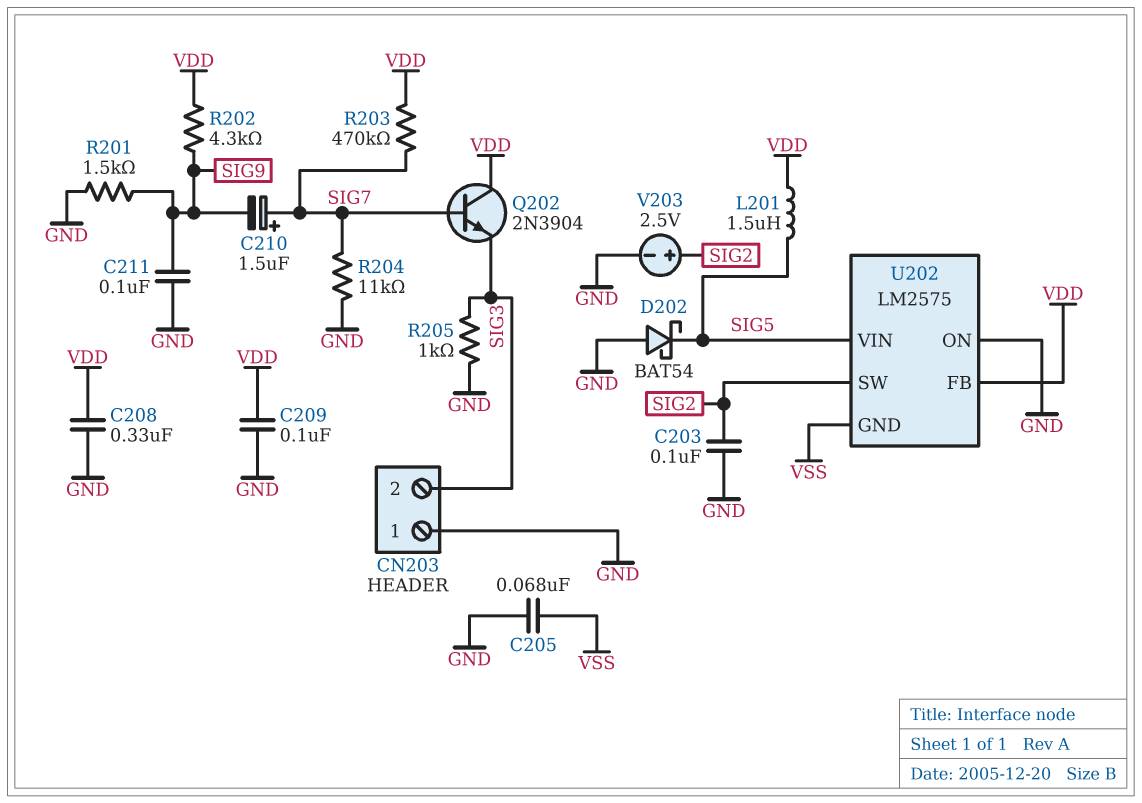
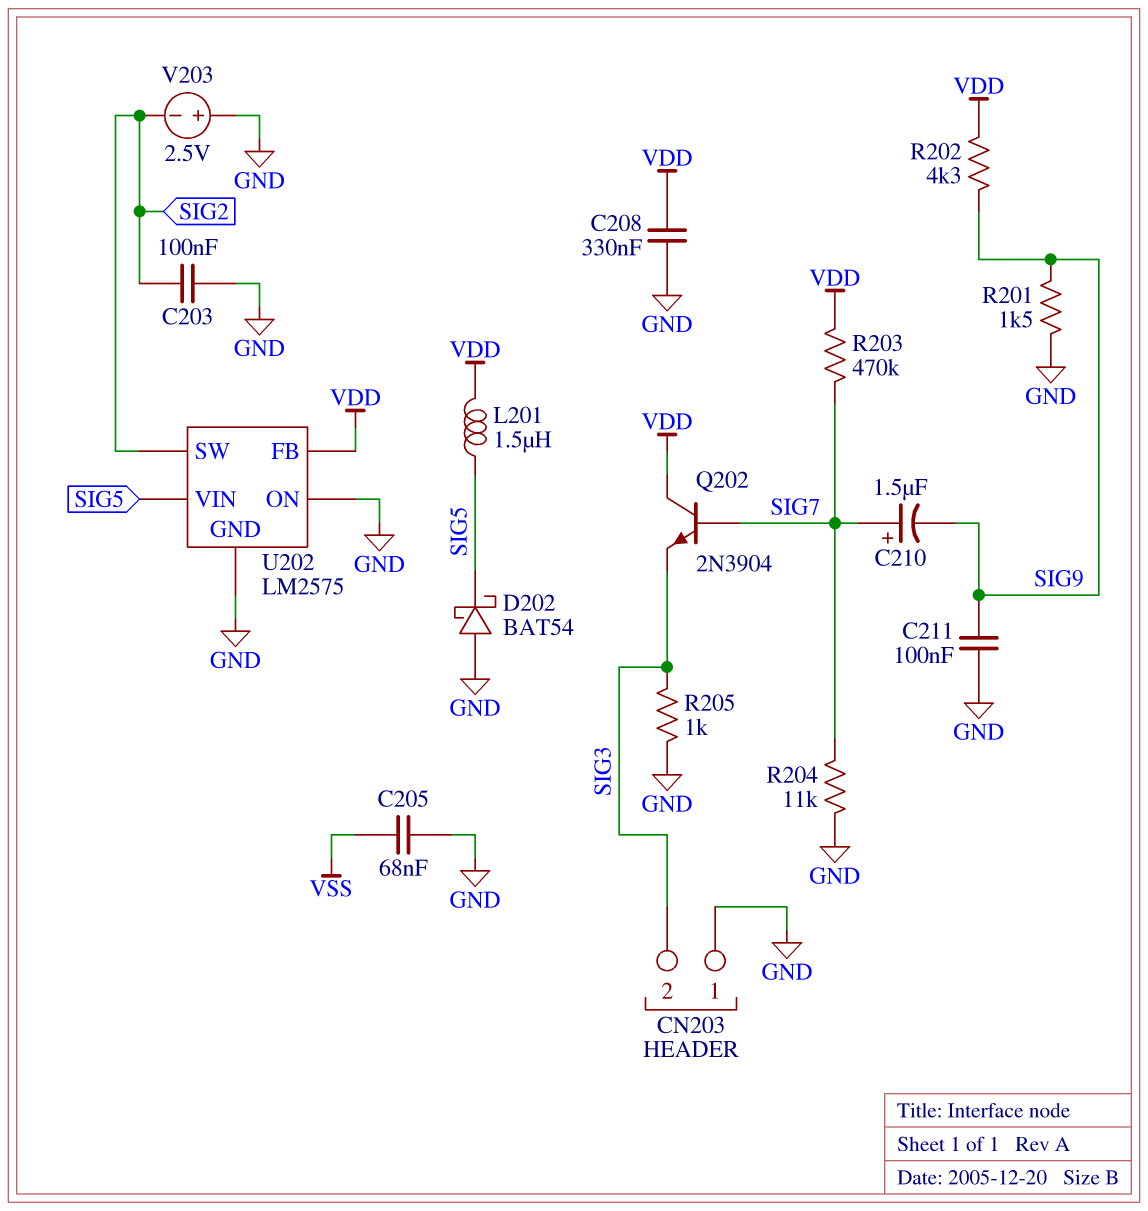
C209: 100nF (GND, VDD) -> none
U202 pin GND: VSS -> GND
V203: 2.5V (plus SIG2, minus GND) -> 2.5V (plus GND, minus SIG2)

